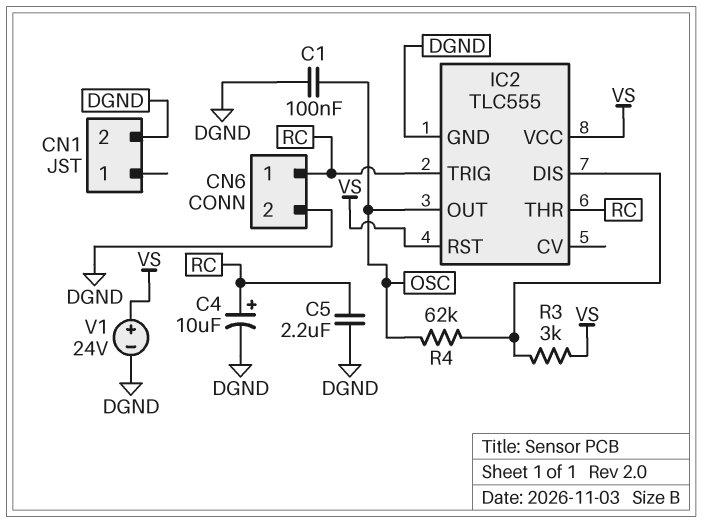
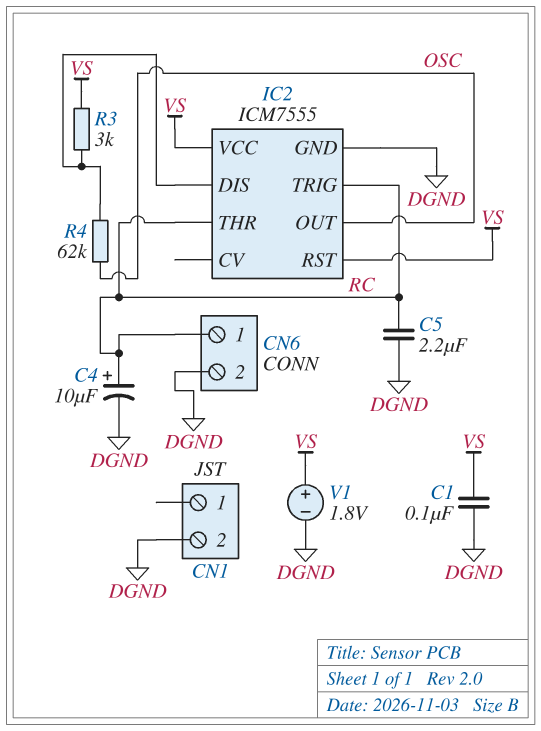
C1: 100nF (DGND, OSC) -> 100nF (DGND, VS)
IC2: TLC555 -> ICM7555
V1: 24V (plus VS, minus DGND) -> 1.8V (plus VS, minus DGND)

